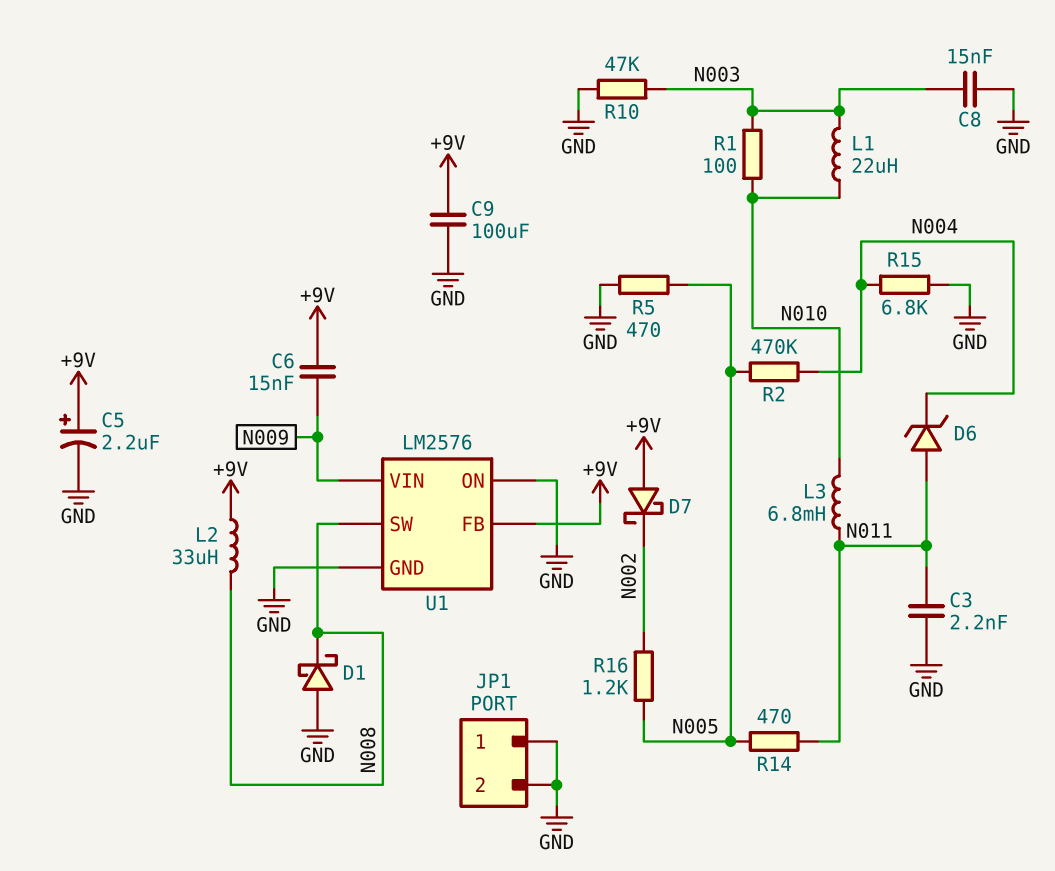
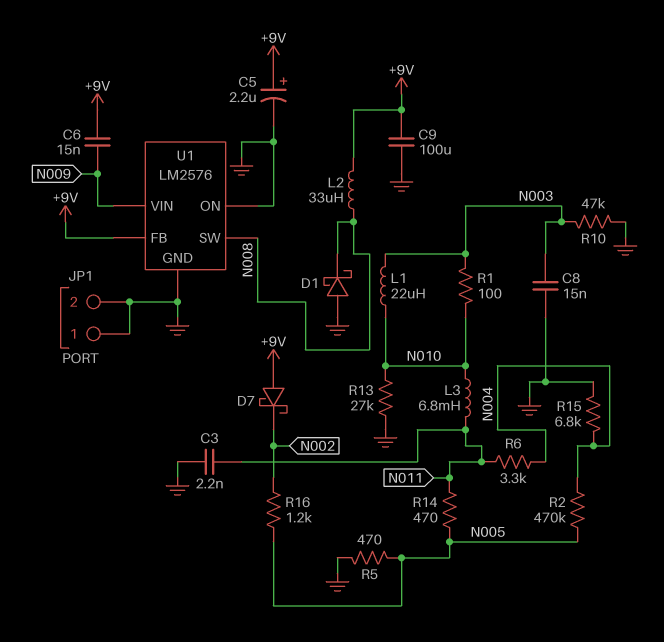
D6: zener (A N011, K N004) -> none
R6: none -> 3.3k (N004, N011)
R13: none -> 27k (GND, N010)

